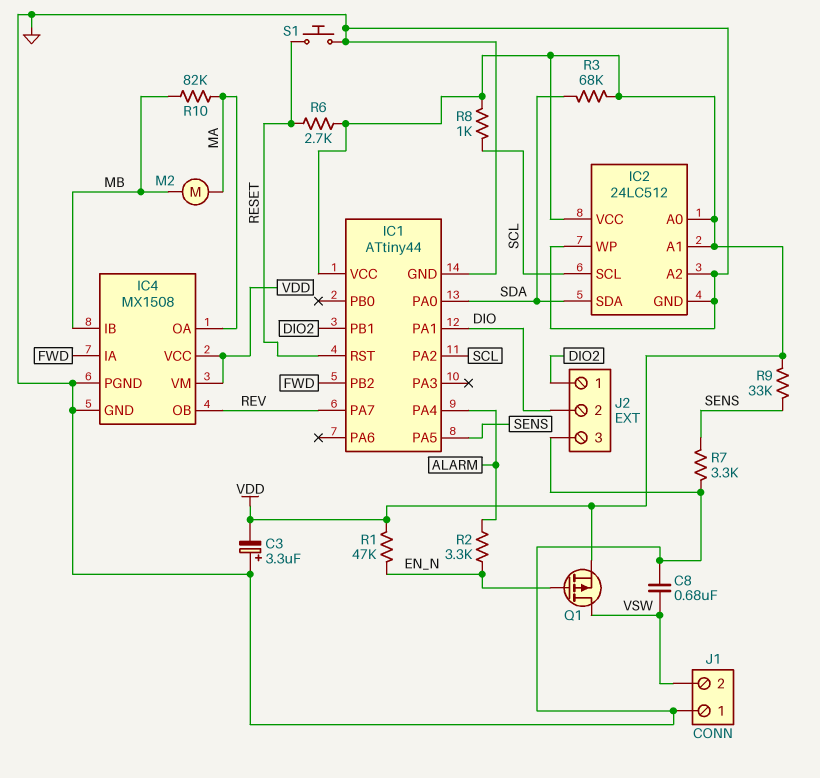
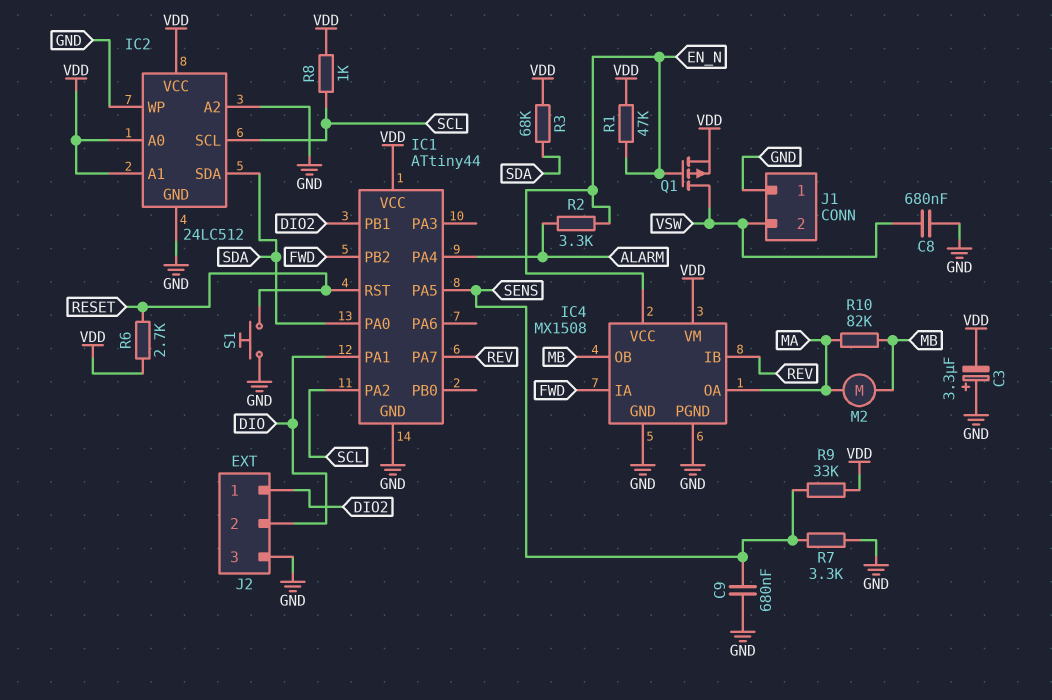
C9: none -> 680nF (GND, SENS)
IC4 pin IB: MB -> REV
IC4 pin OB: REV -> MB
IC4 pin VCC: VDD -> EN_N

